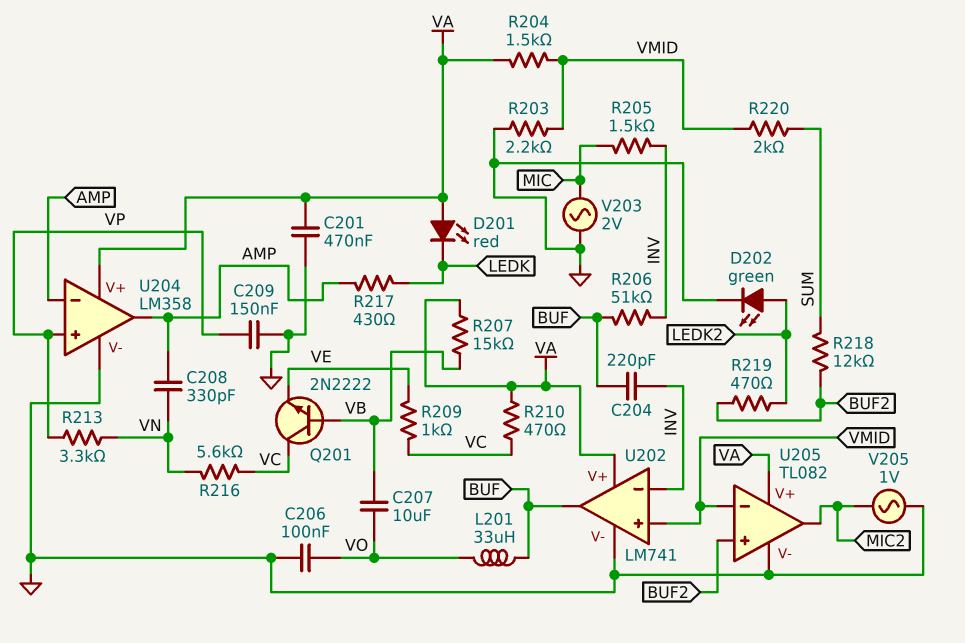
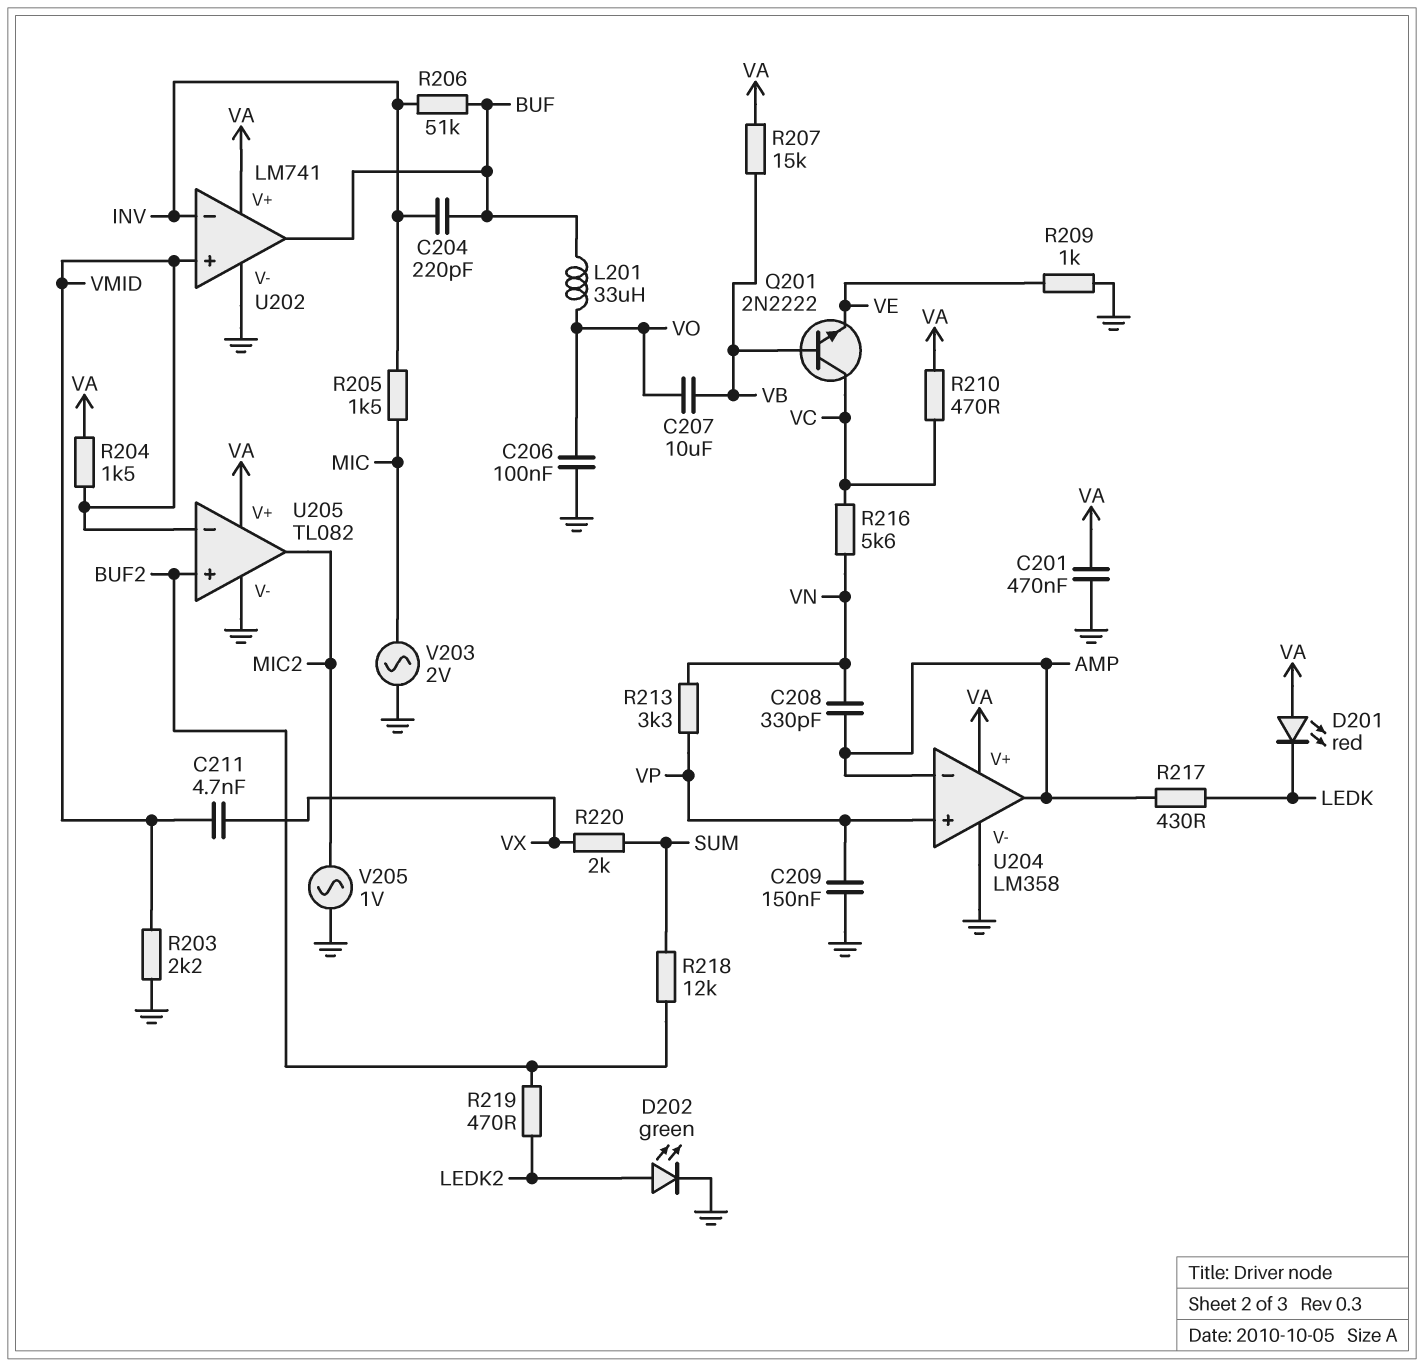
C211: none -> 4.7nF (VMID, VX)
R209: 1k (VC, VE) -> 1k (GND, VE)
R220: 2k (SUM, VMID) -> 2k (SUM, VX)

